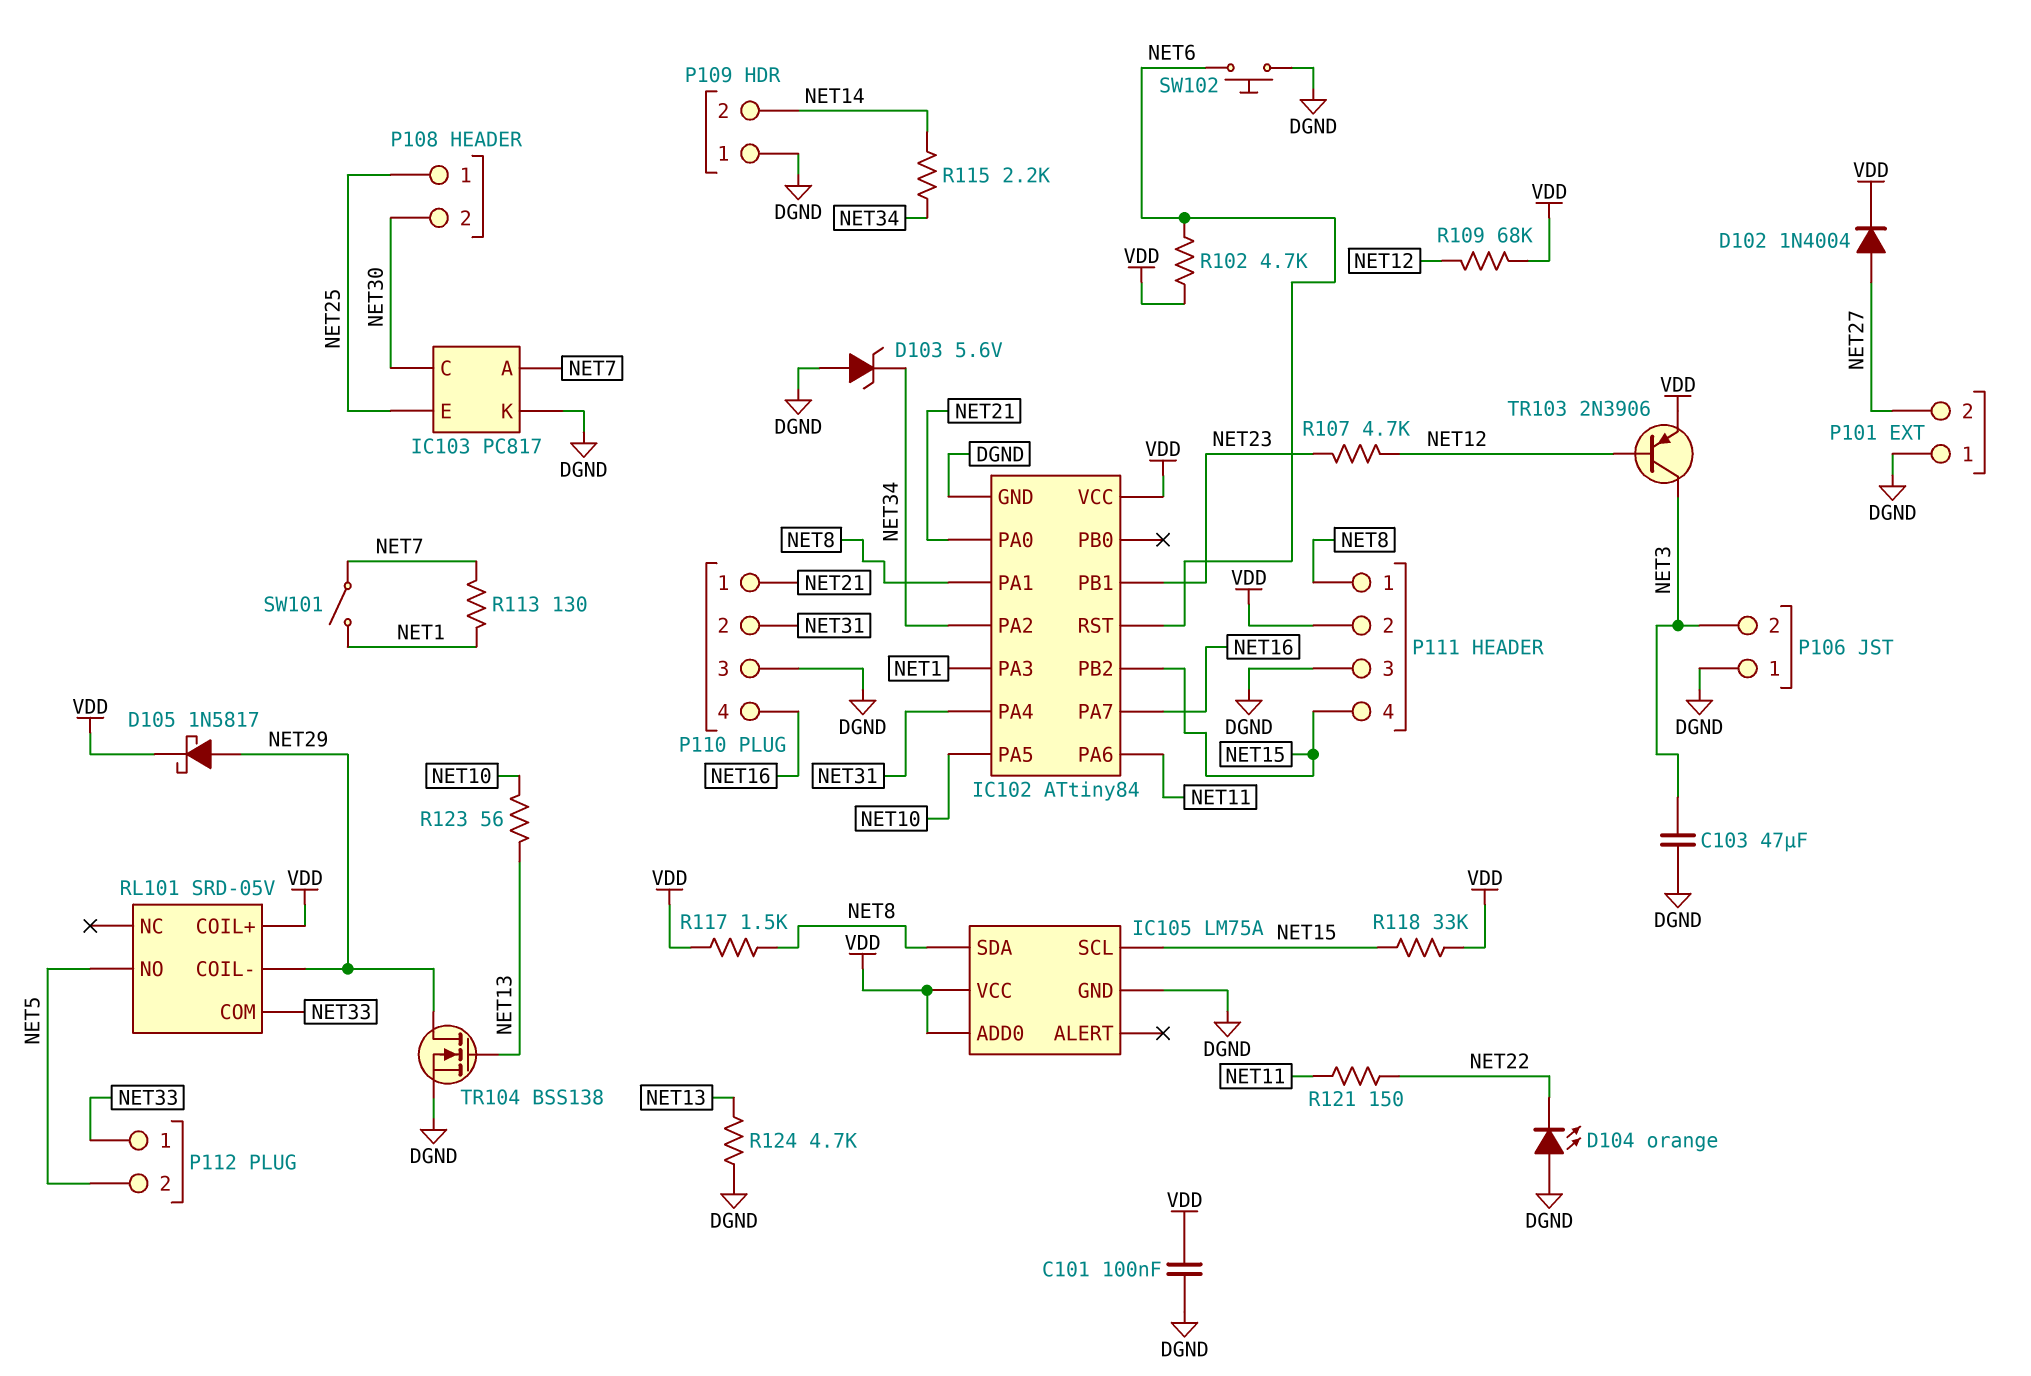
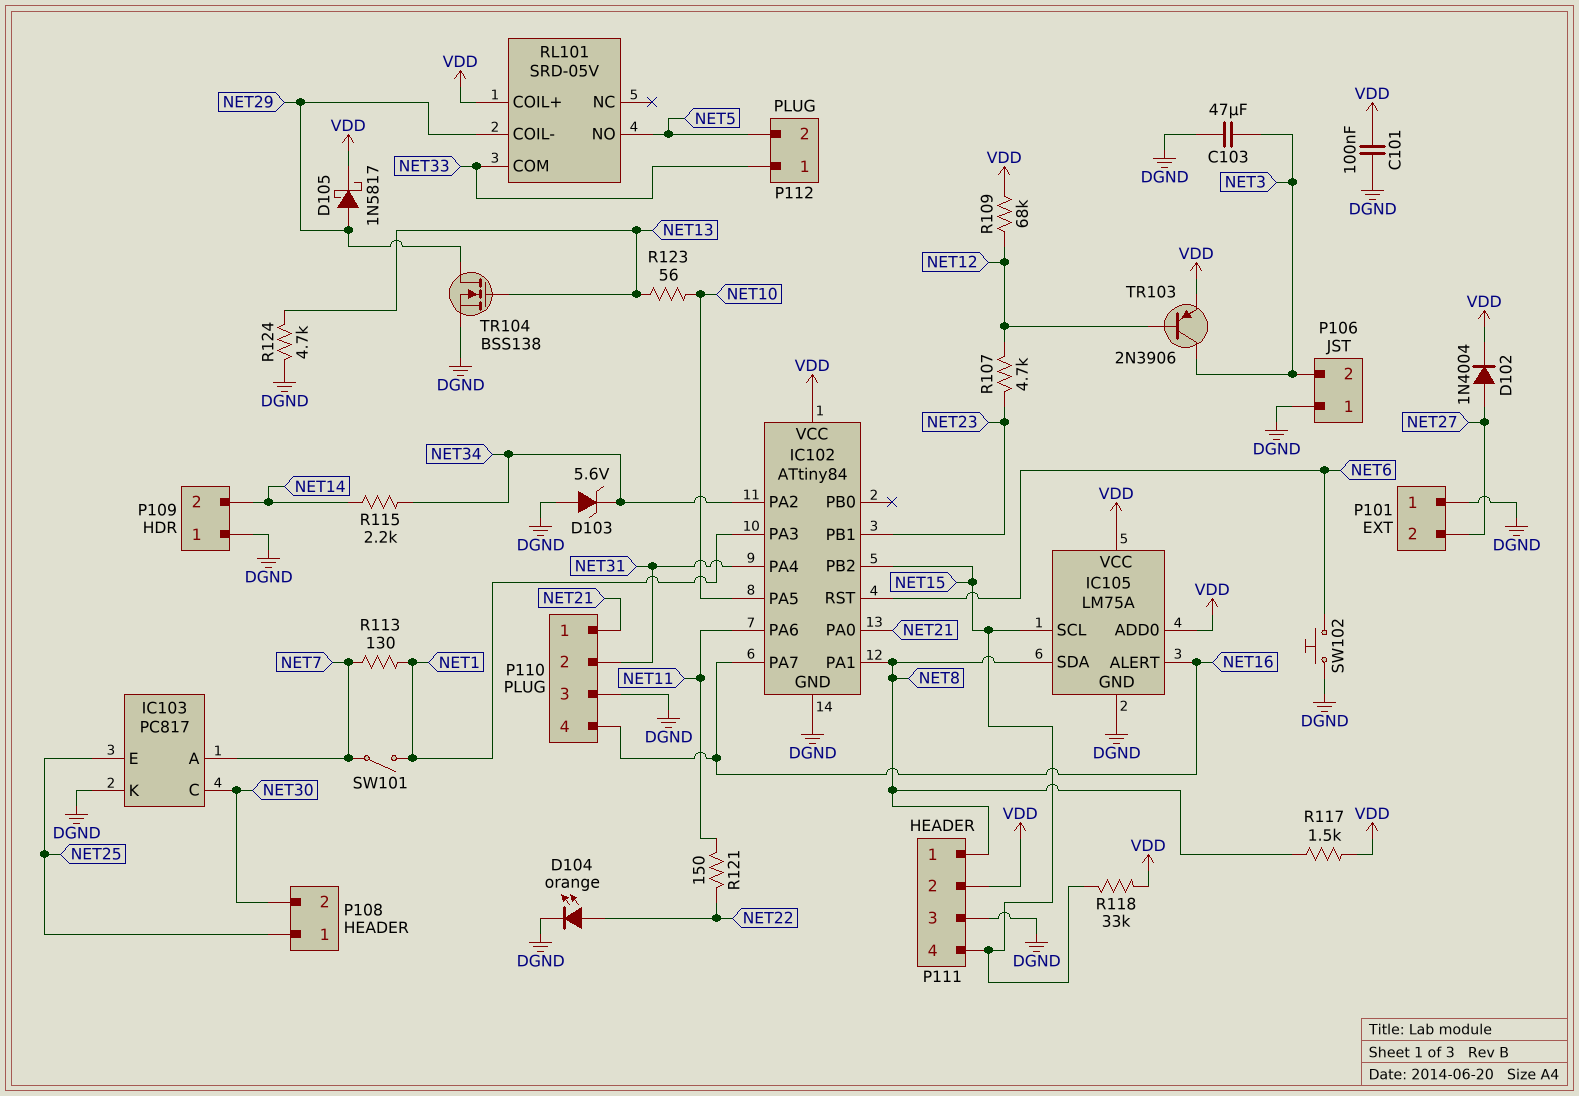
D104: LED orange (A DGND, K NET22) -> LED orange (A NET22, K DGND)
IC105 pin ALERT: none -> NET16
R102: 4.7k (NET6, VDD) -> none

